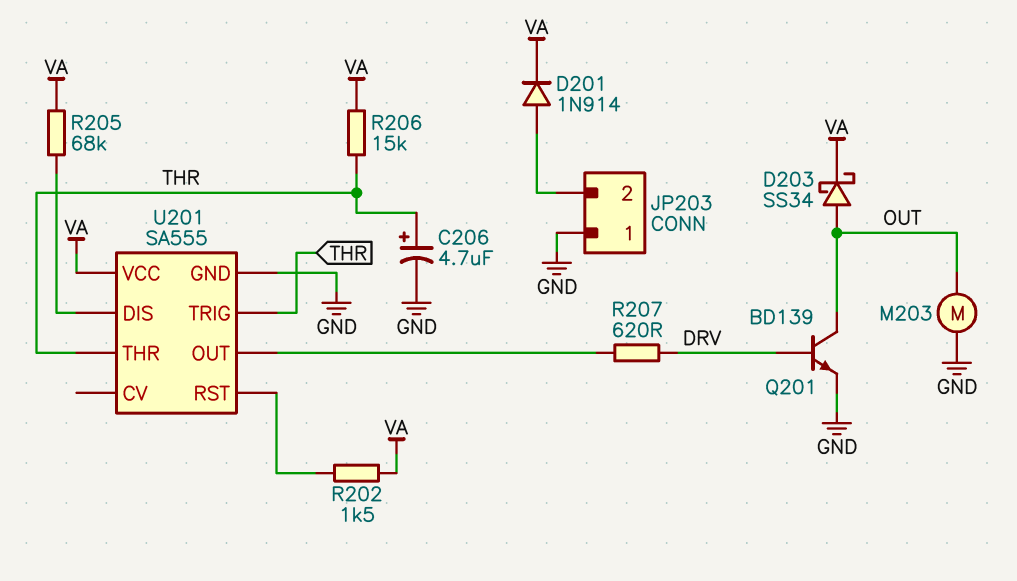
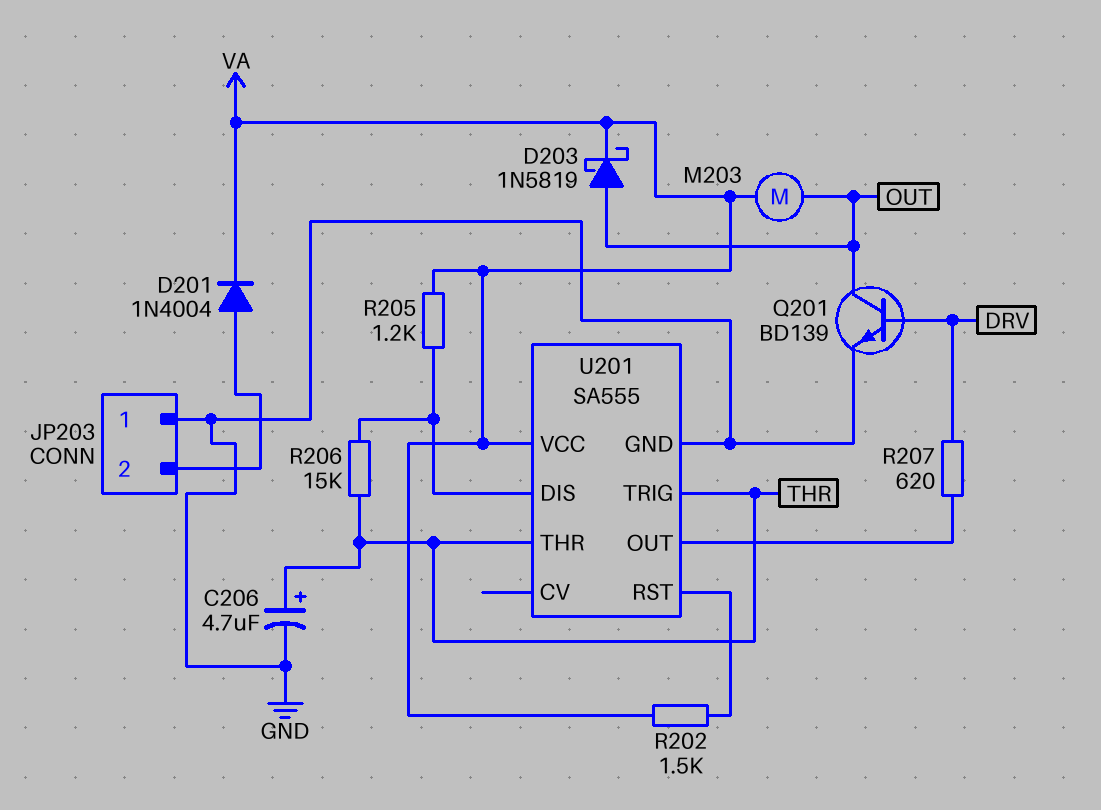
D201: diode 1N914 (A JP203/2, K VA) -> diode 1N4004 (A JP203/2, K VA)
D203: schottky SS34 (A OUT, K VA) -> schottky 1N5819 (A OUT, K VA)
M203: motor (GND, OUT) -> motor (OUT, VA)
R205: 68k (U201/DIS, VA) -> 1.2k (U201/DIS, VA)
R206: 15k (THR, VA) -> 15k (THR, U201/DIS)

